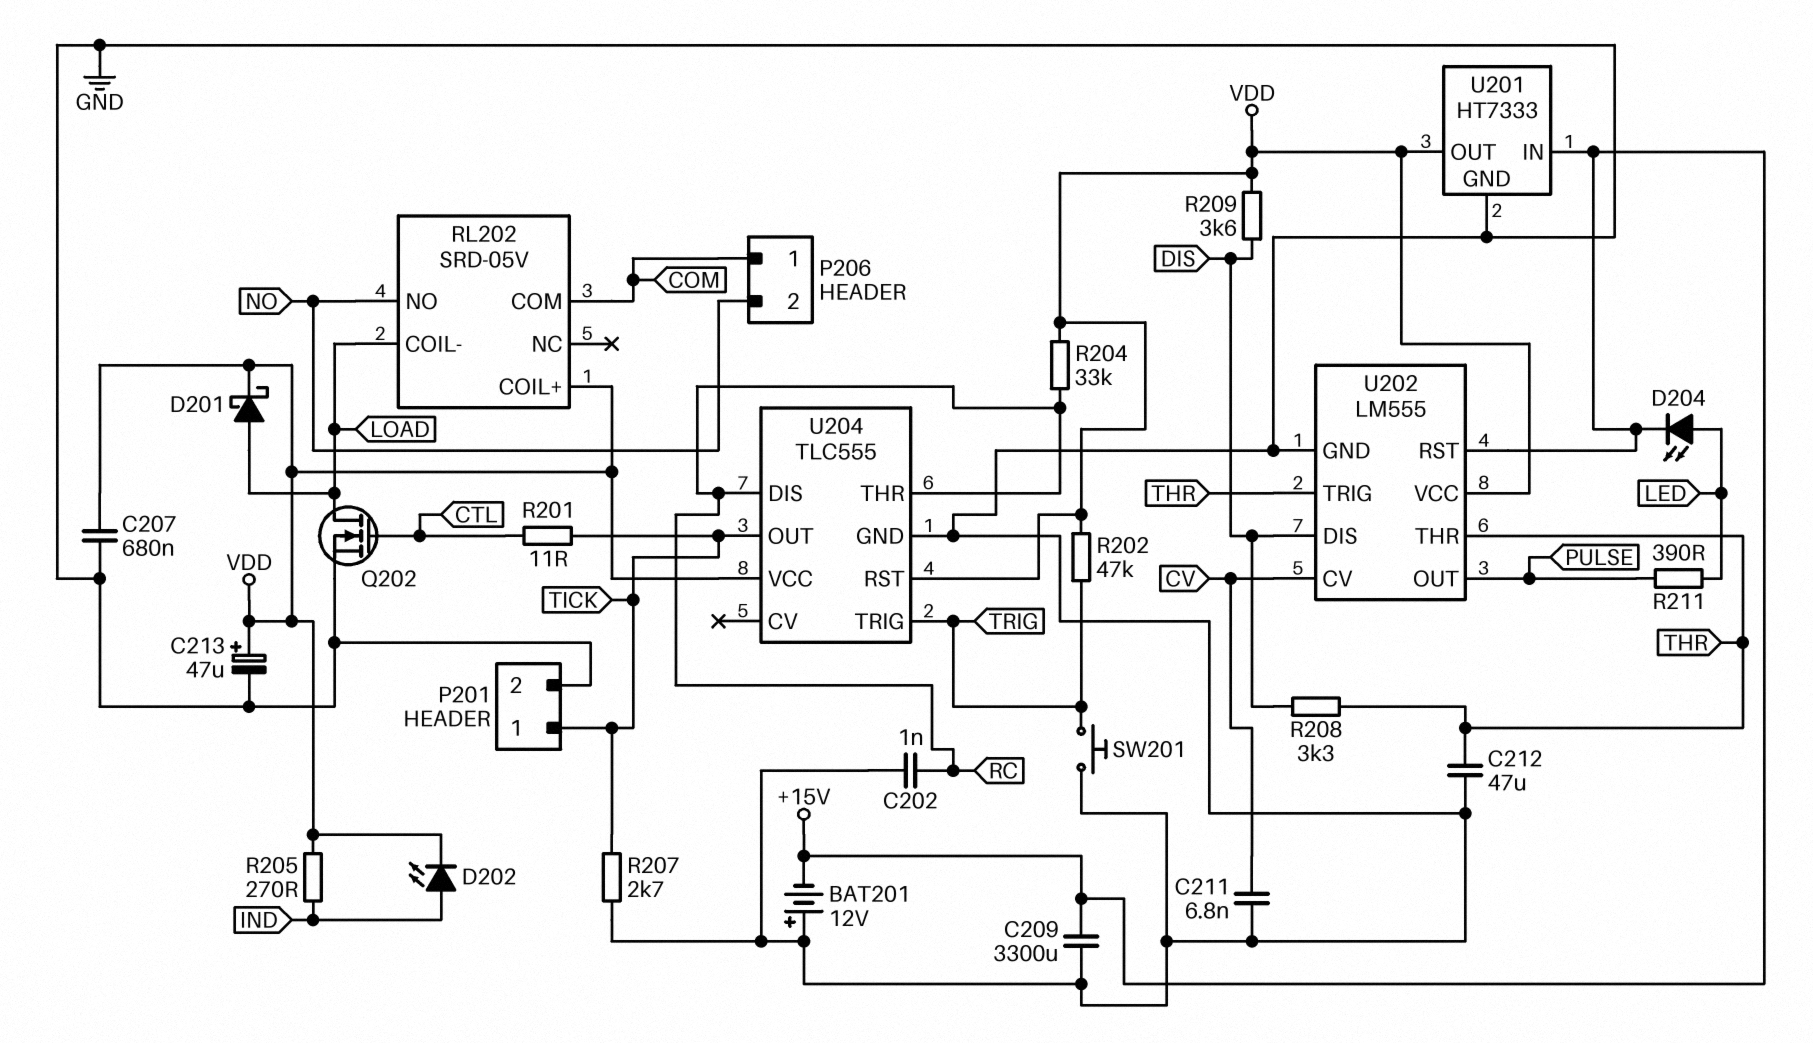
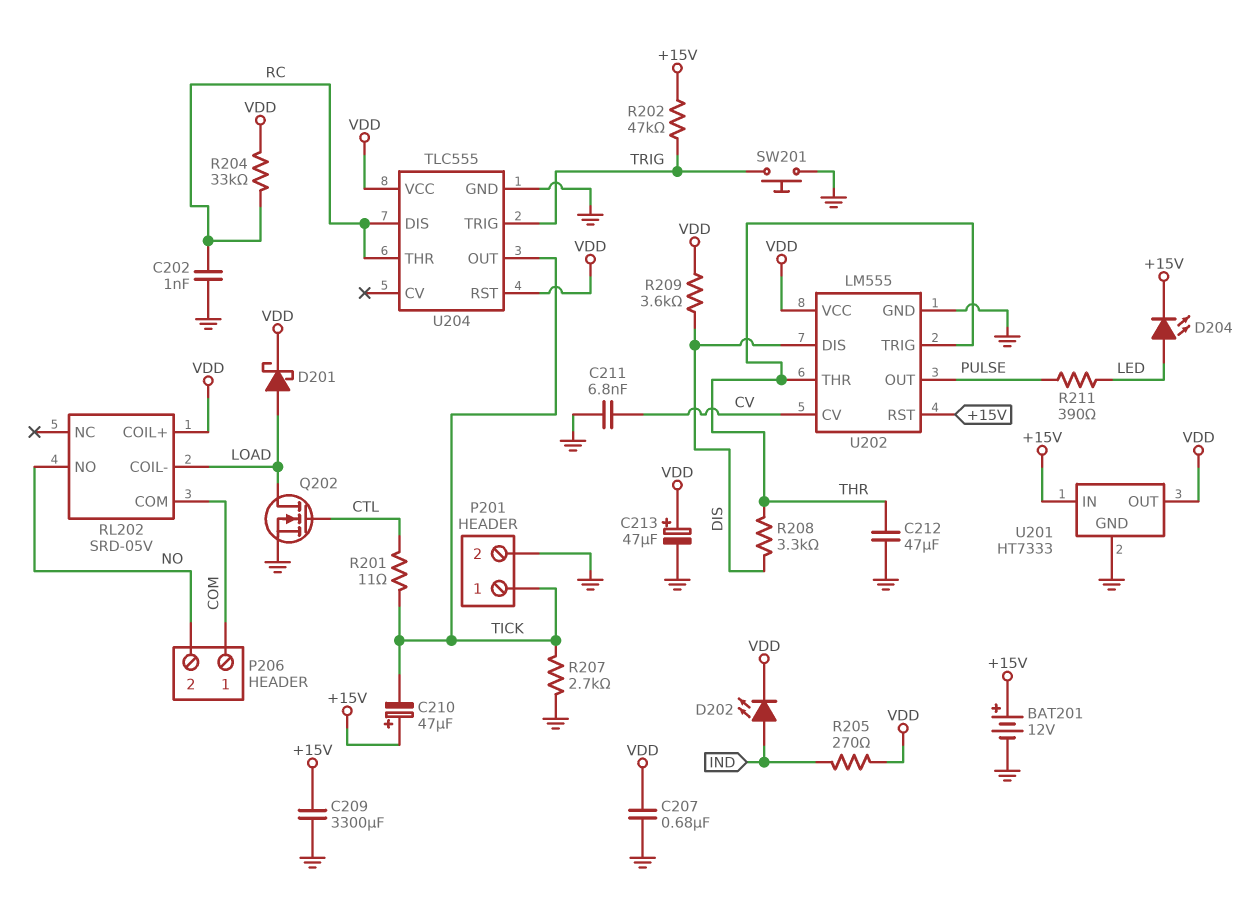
BAT201: 12V (plus GND, minus +15V) -> 12V (plus +15V, minus GND)
C210: none -> 47uF (plus +15V, minus TICK)
R202: 47k (TRIG, VDD) -> 47k (+15V, TRIG)

